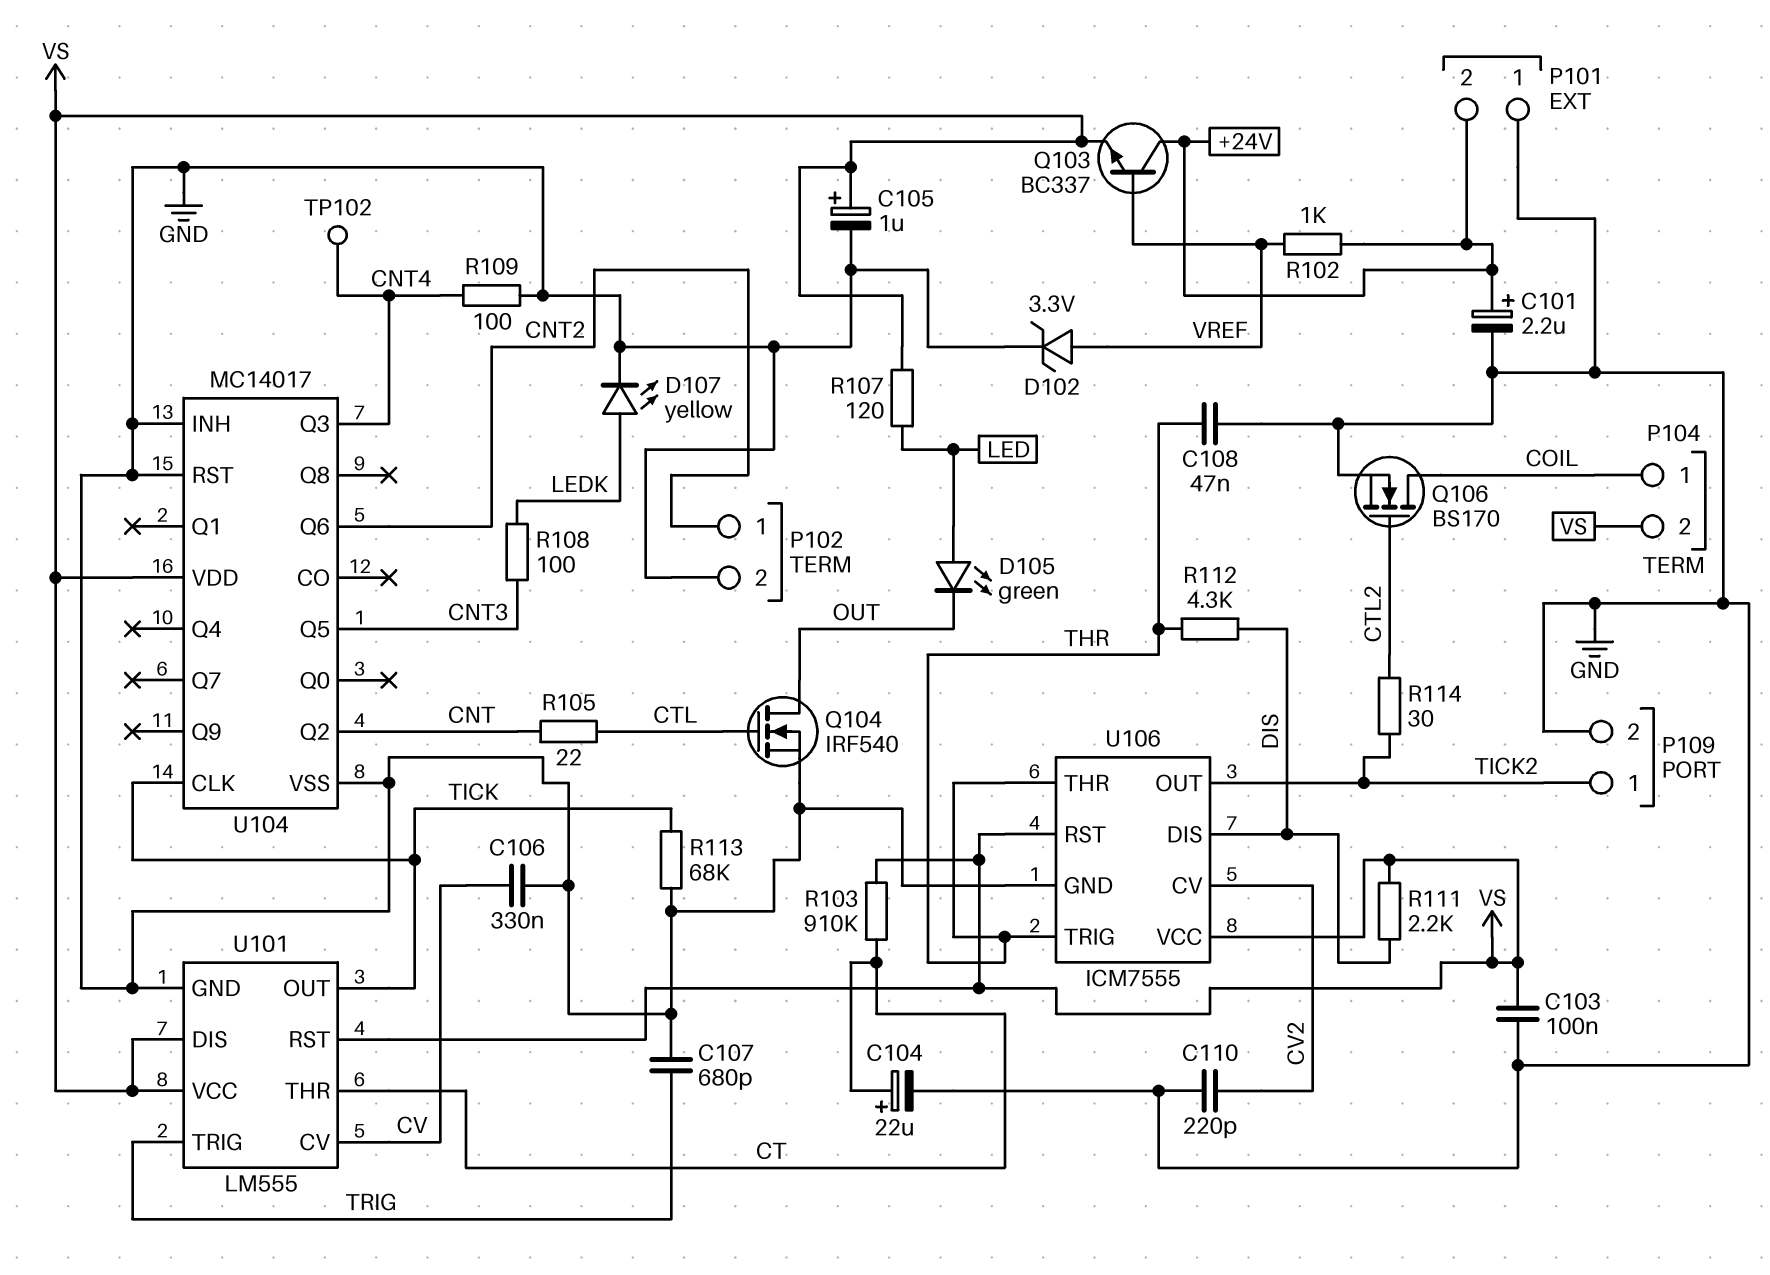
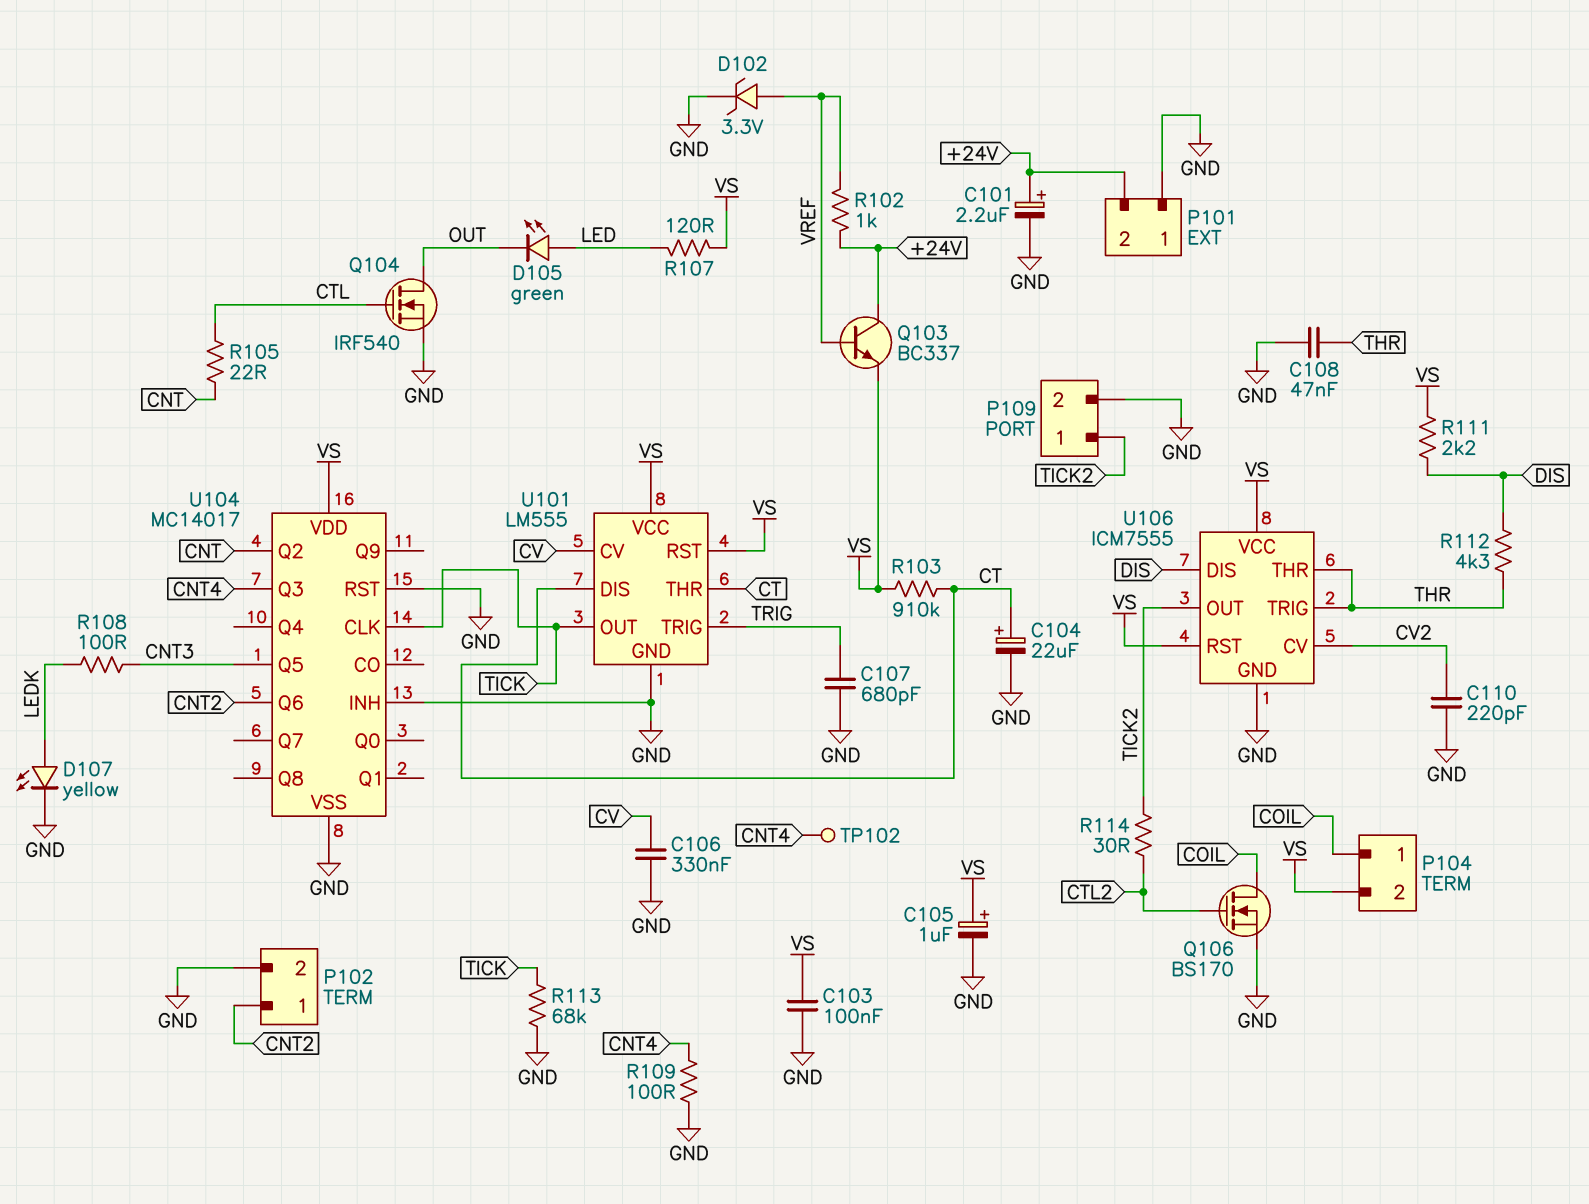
U101 pin DIS: VS -> CT

